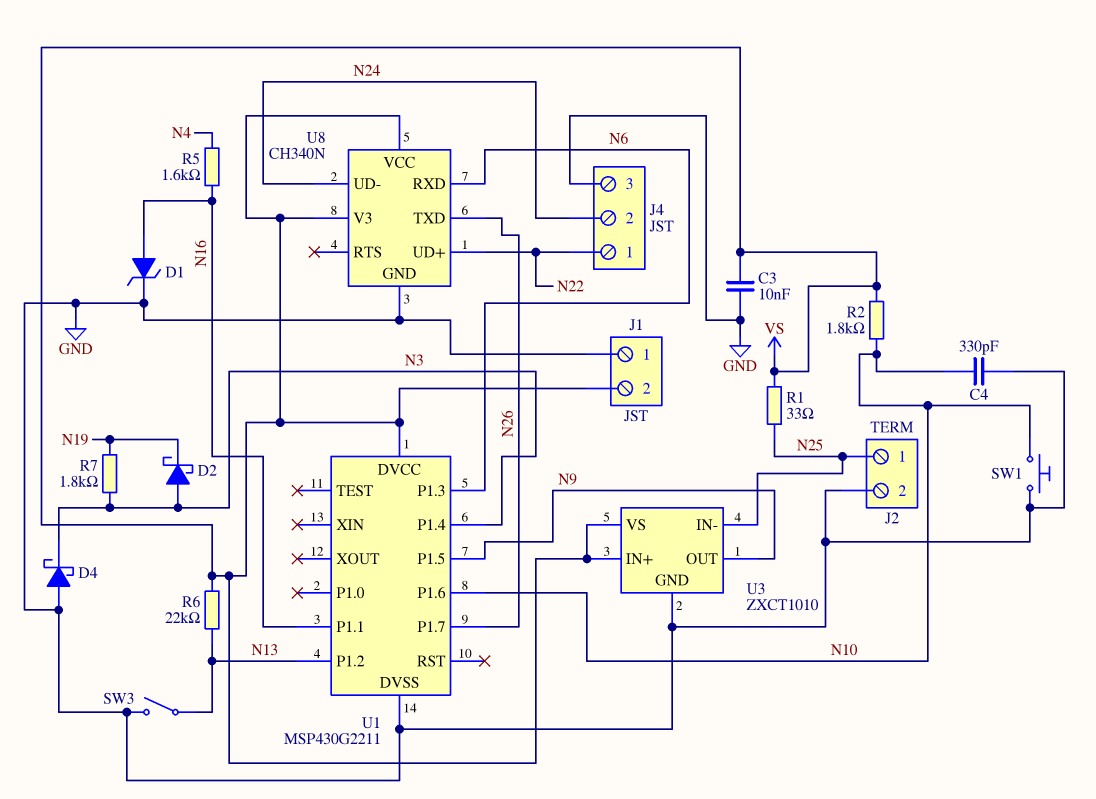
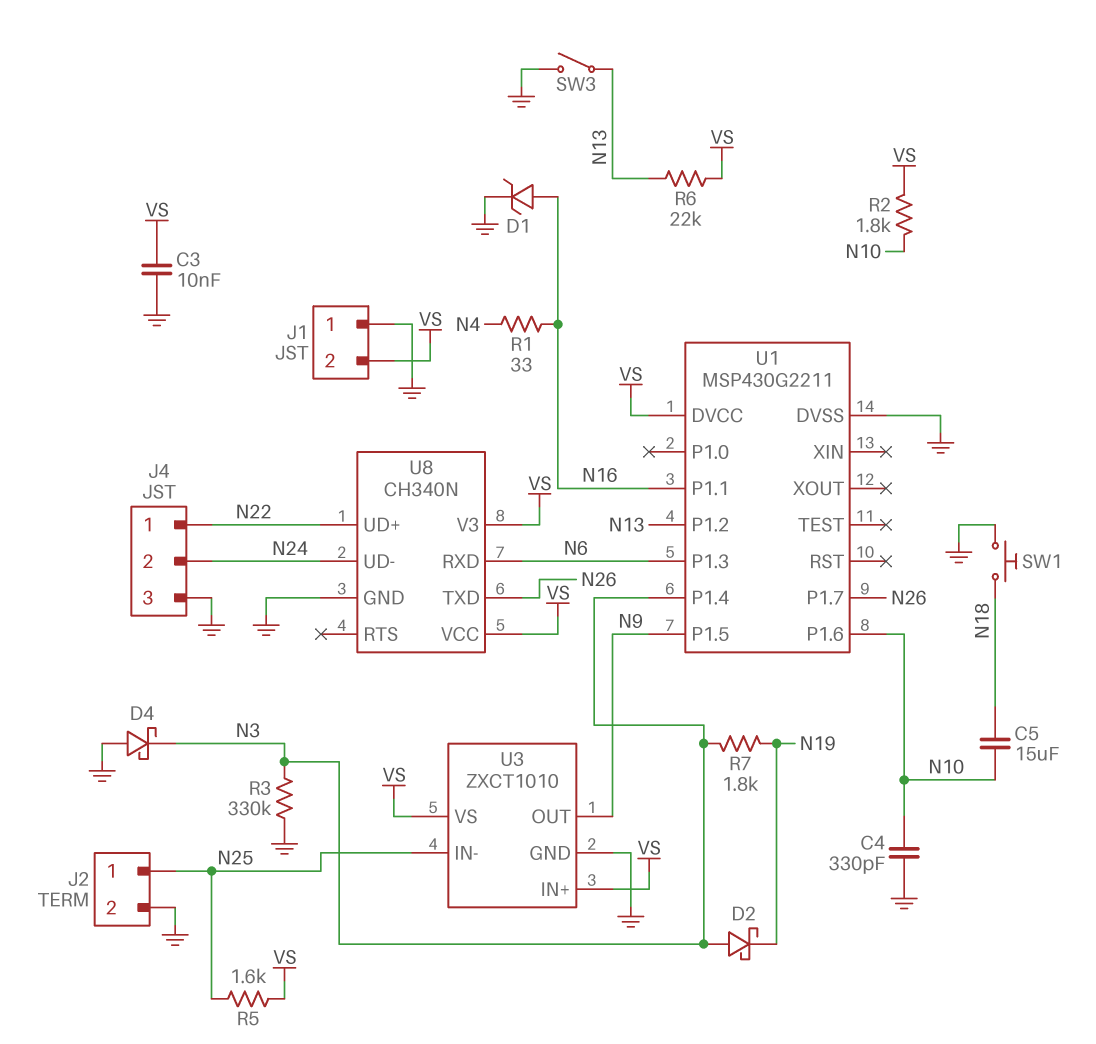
C5: none -> 15uF (N10, N18)
R1: 33 (N25, VS) -> 33 (N4, N16)
R3: none -> 330k (GND, N3)
R5: 1.6k (N4, N16) -> 1.6k (N25, VS)
SW1: button (GND, N10) -> button (GND, N18)

